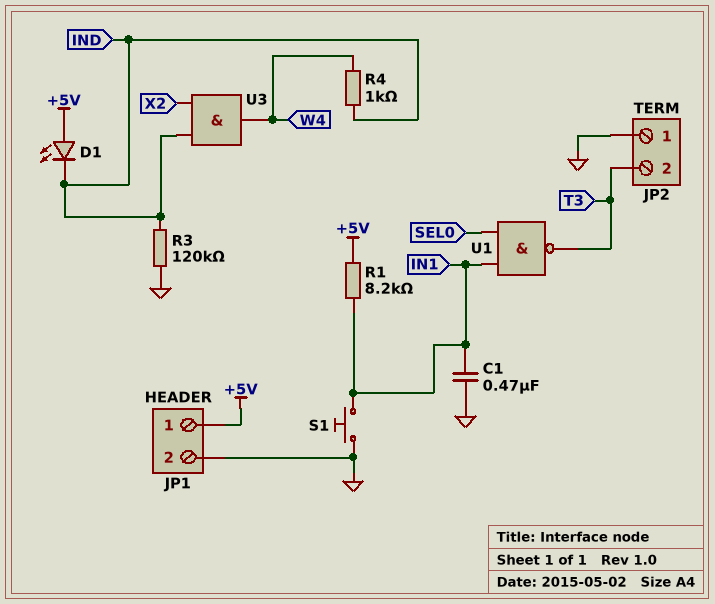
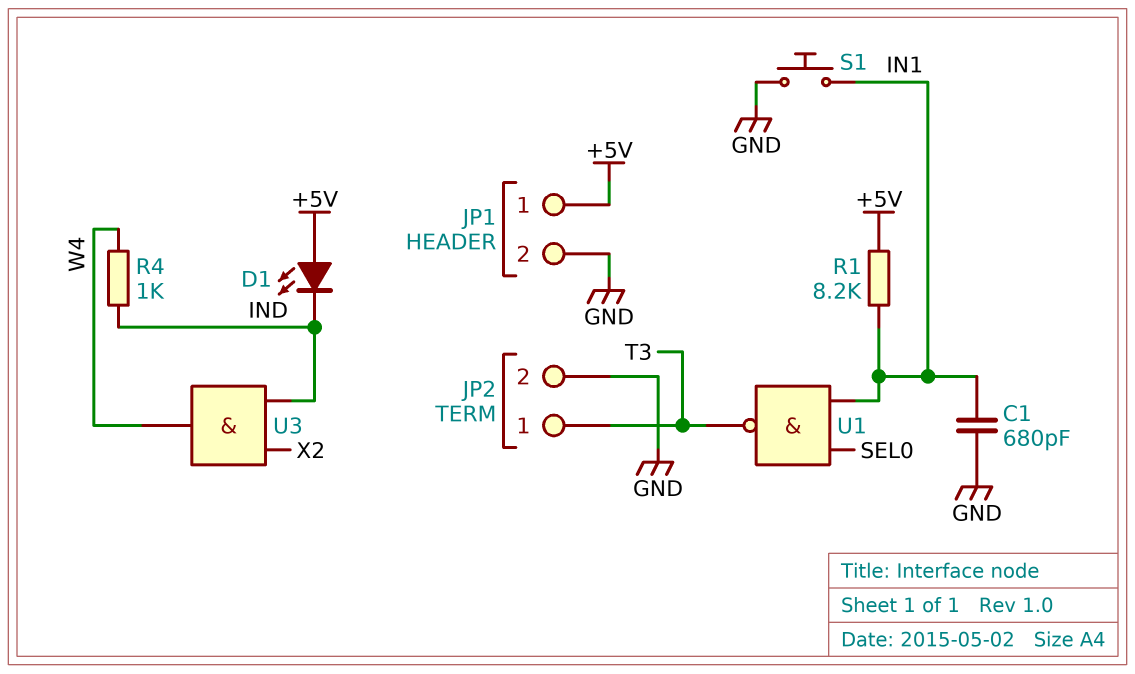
C1: 470nF (GND, IN1) -> 680pF (GND, IN1)
JP2 pin 1: GND -> T3
JP2 pin 2: T3 -> GND
R3: 120k (GND, IND) -> none

